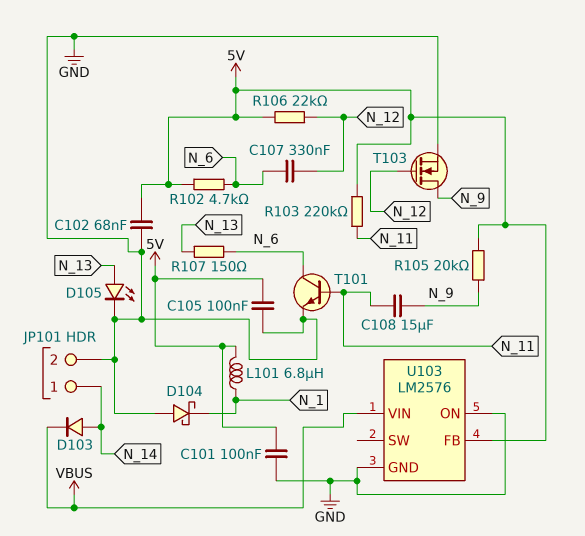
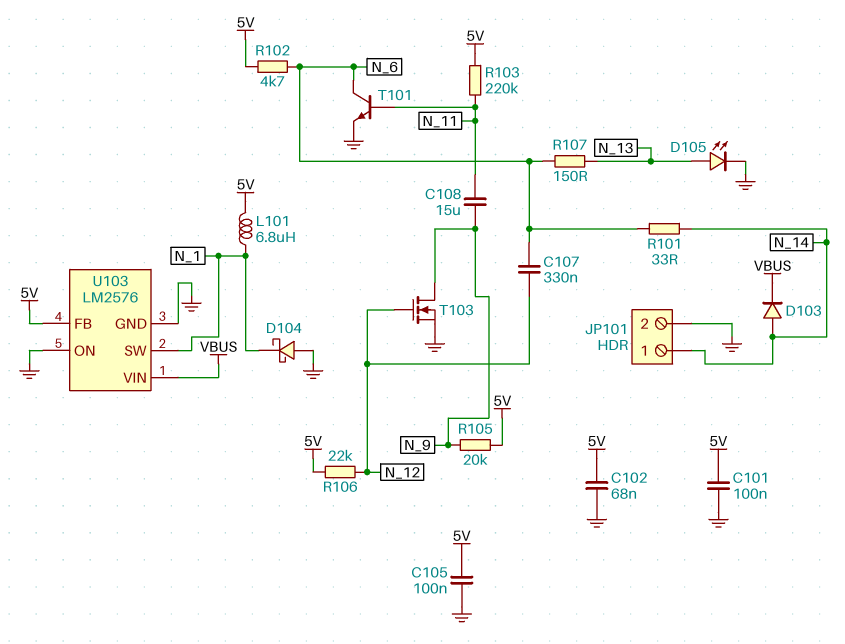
R101: none -> 33 (N_6, N_14)
U103 pin SW: none -> N_1

